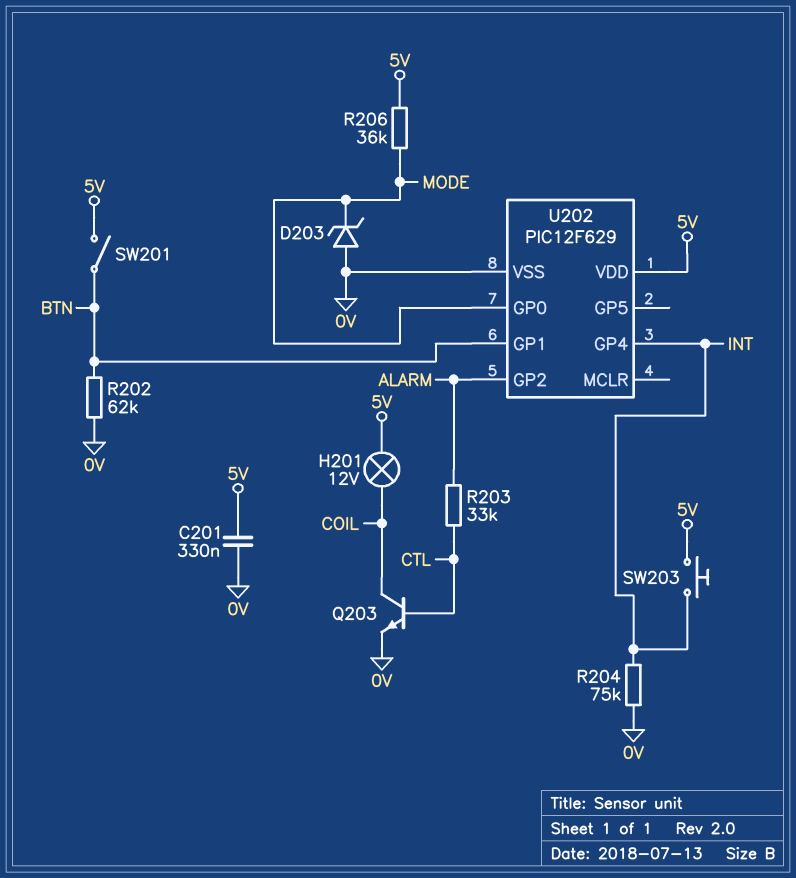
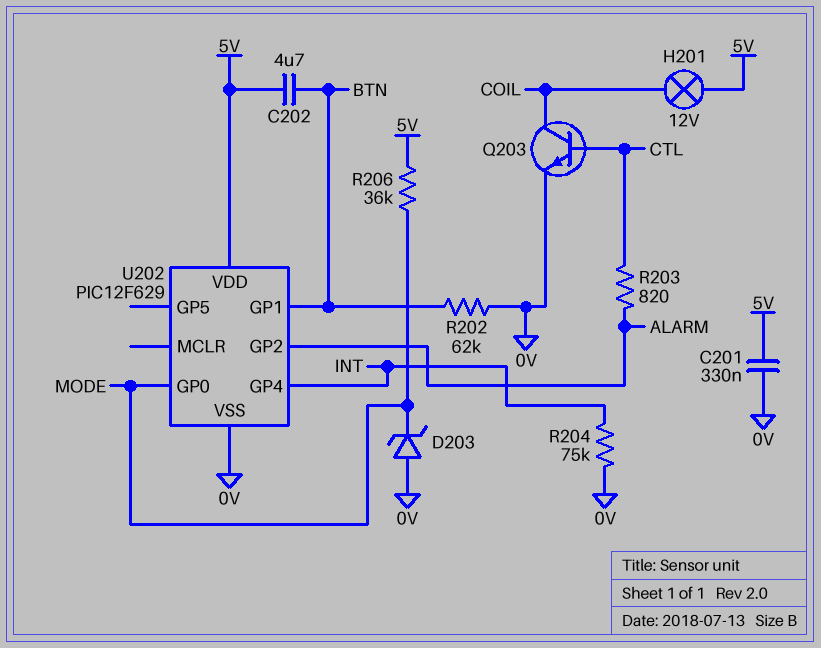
C202: none -> 4.7uF (5V, BTN)
R203: 33k (ALARM, CTL) -> 820 (ALARM, CTL)
SW201: switch (5V, BTN) -> none
SW203: button (5V, INT) -> none

